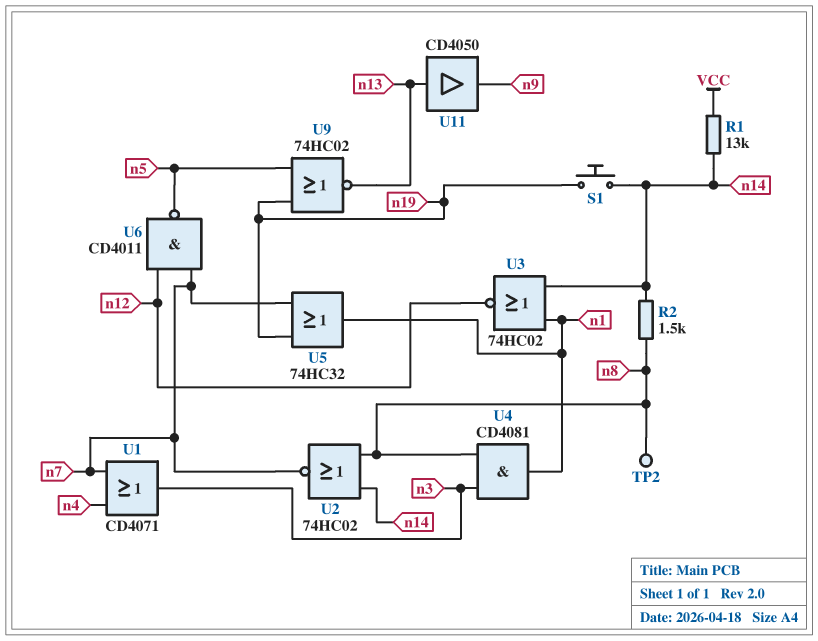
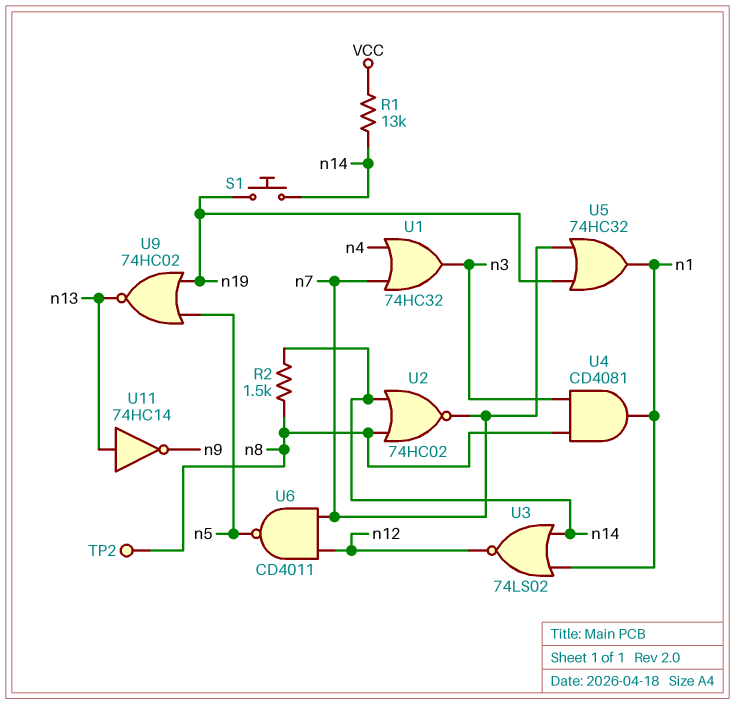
U1: OR CD4071 (in n4, in n7, out n3) -> OR 74HC32 (in n4, in n7, out n3)
U3: NOR 74HC02 (in n1, in n14, out n12) -> NOR 74LS02 (in n1, in n14, out n12)
U11: buffer CD4050 (in n13, out n9) -> NOT 74HC14 (in n13, out n9)

